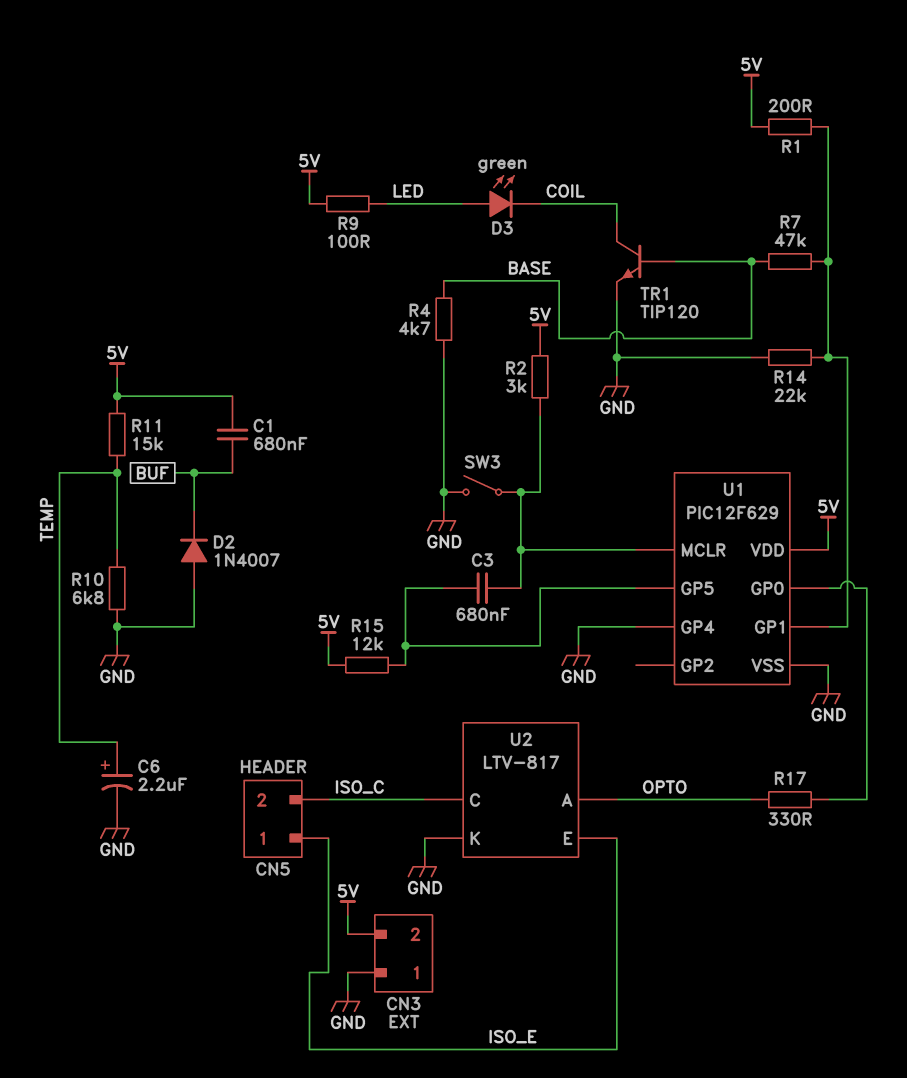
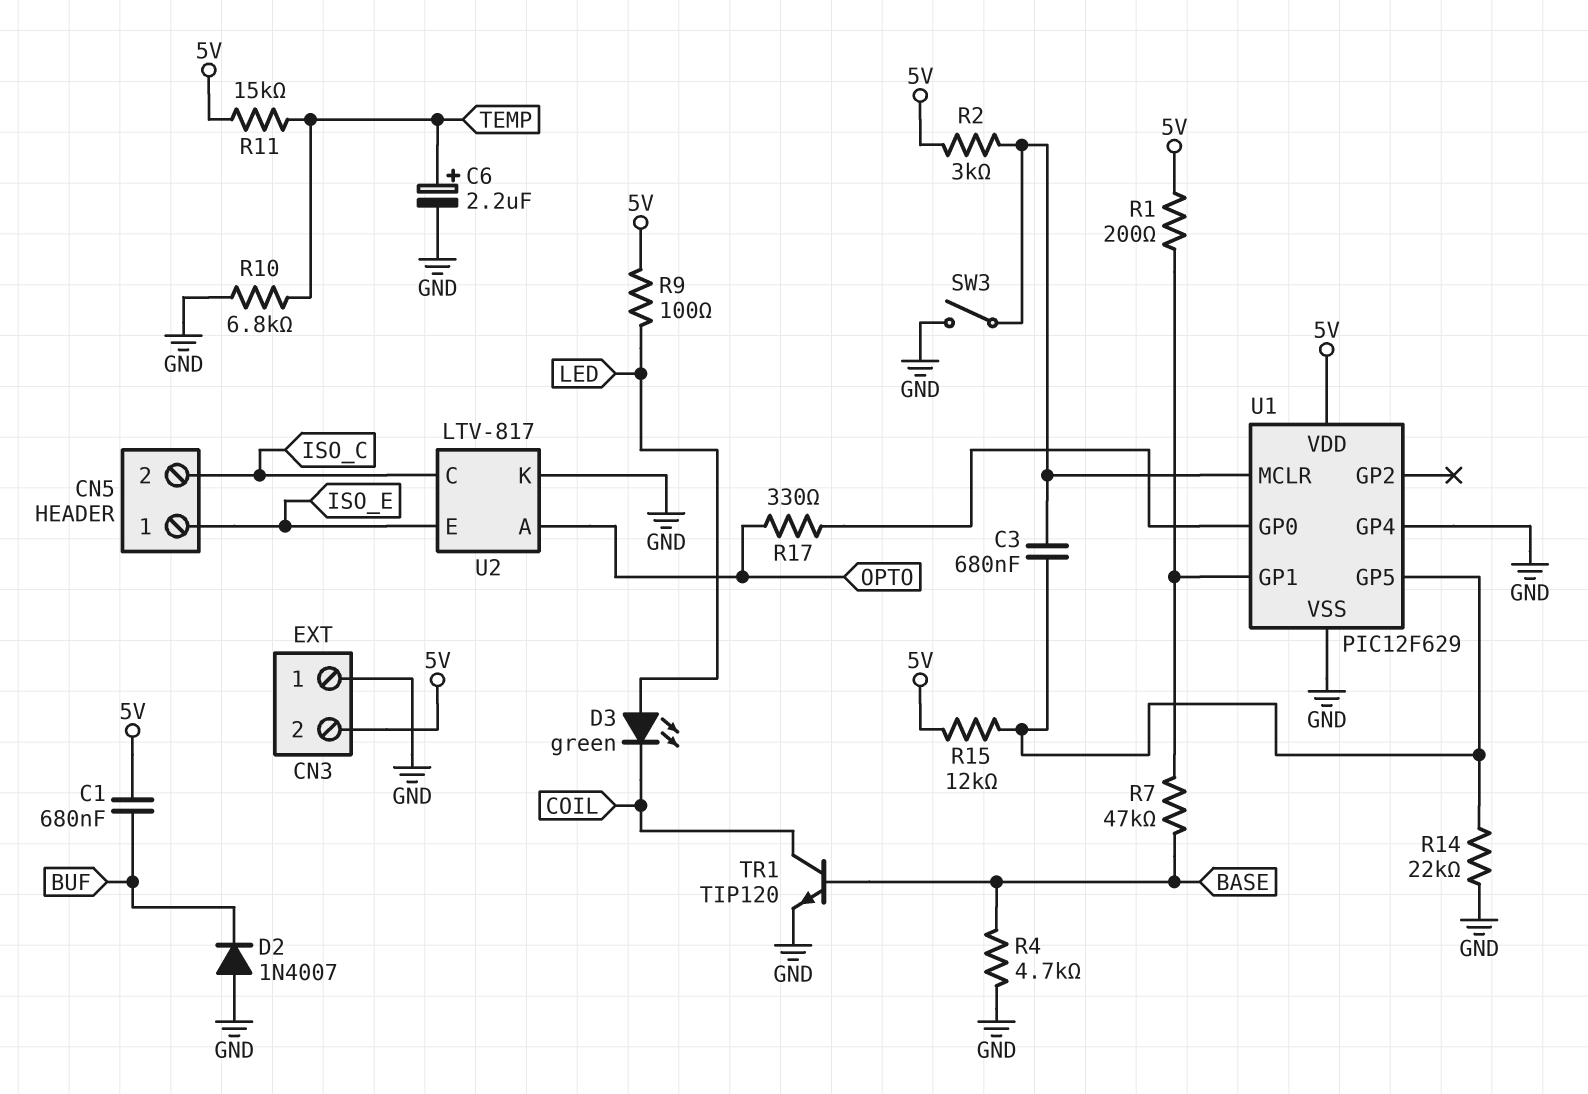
R14: 22k (GND, U1/GP1) -> 22k (GND, U1/GP5)

